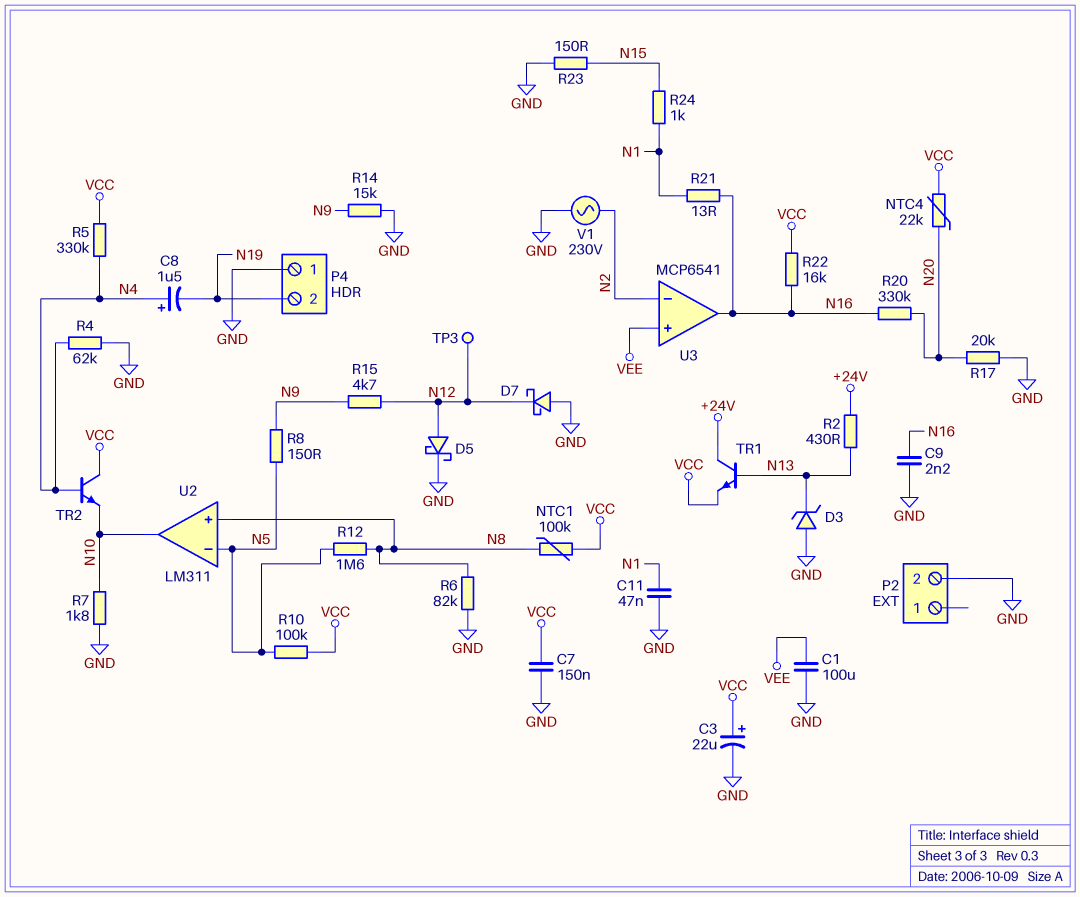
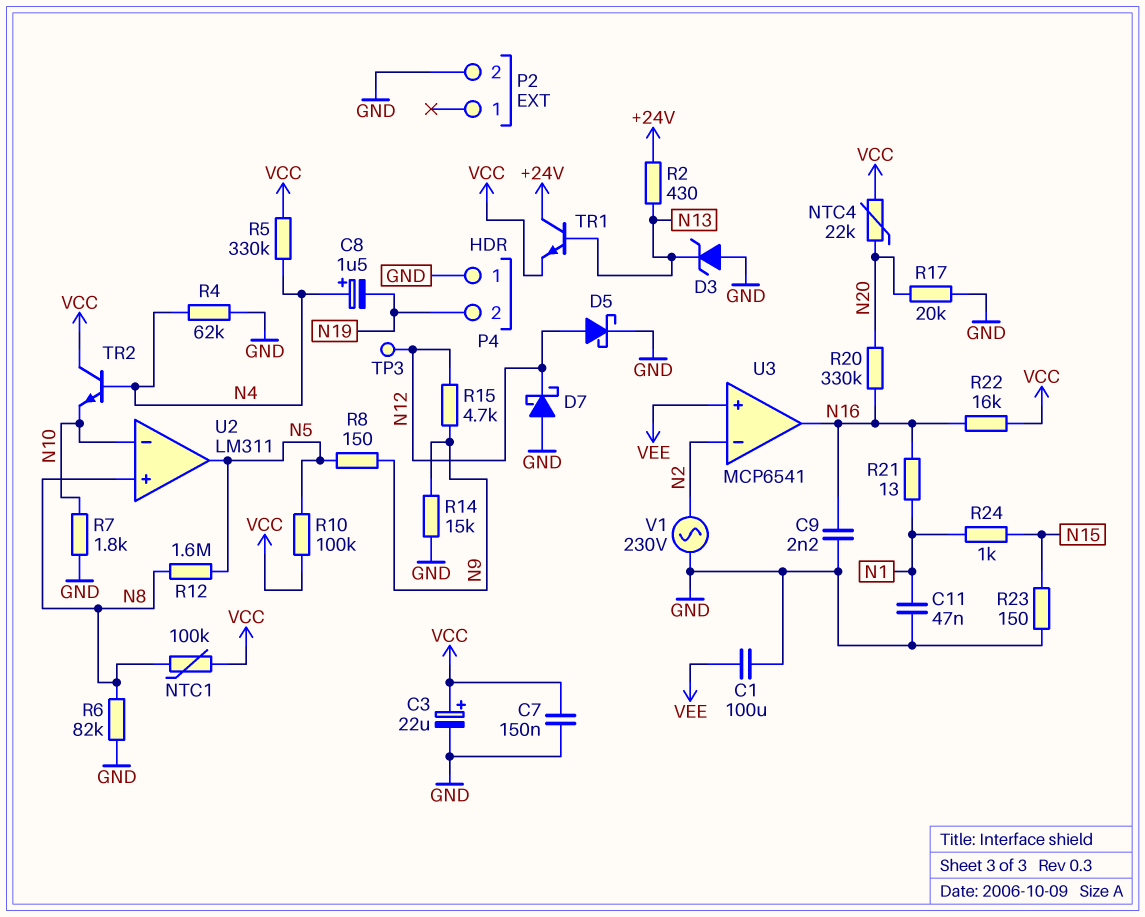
U2 pin in-: N5 -> N10
U2 pin out: N10 -> N5

